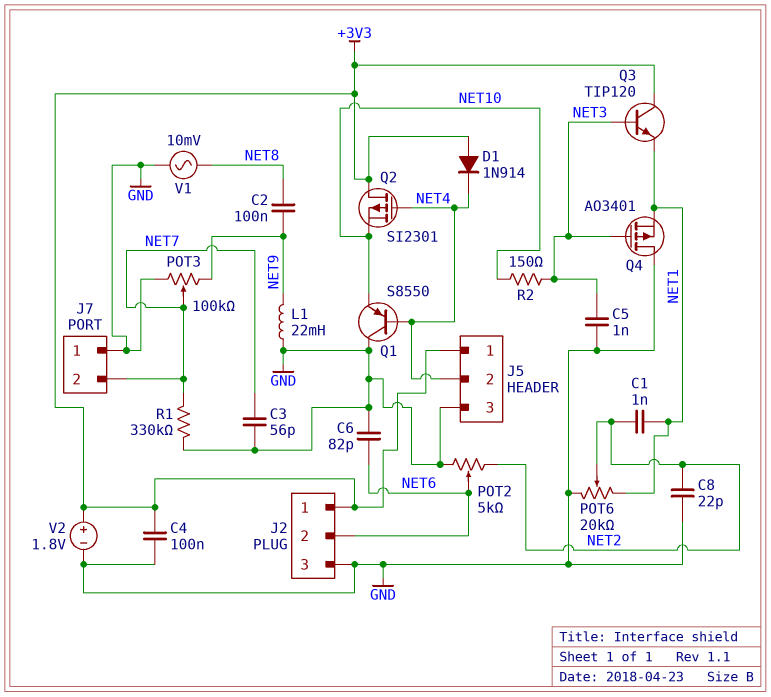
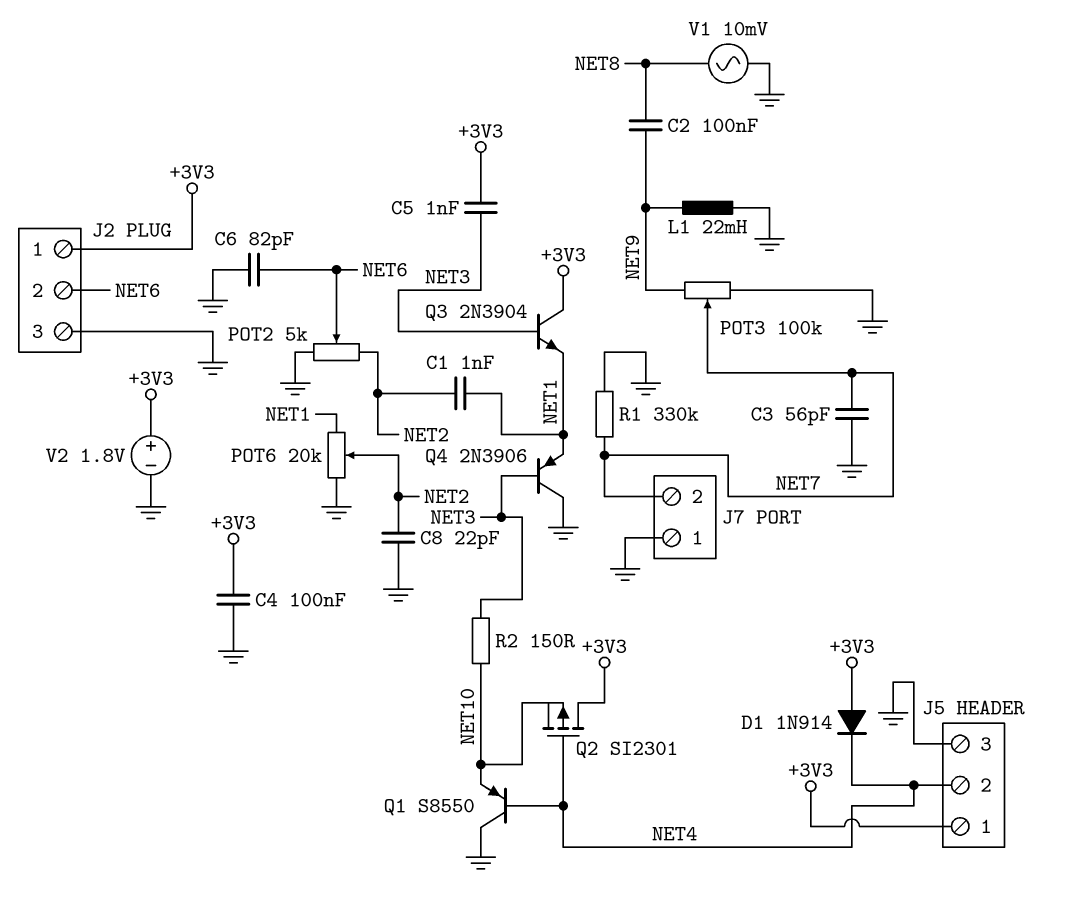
C5: 1nF (GND, NET3) -> 1nF (+3V3, NET3)
Q3: NPN TIP120 (B NET3, C +3V3, E NET1) -> NPN 2N3904 (B NET3, C +3V3, E NET1)
Q4: PMOS AO3401 (G NET3, D GND, S NET1) -> PNP 2N3906 (B NET3, C GND, E NET1)

